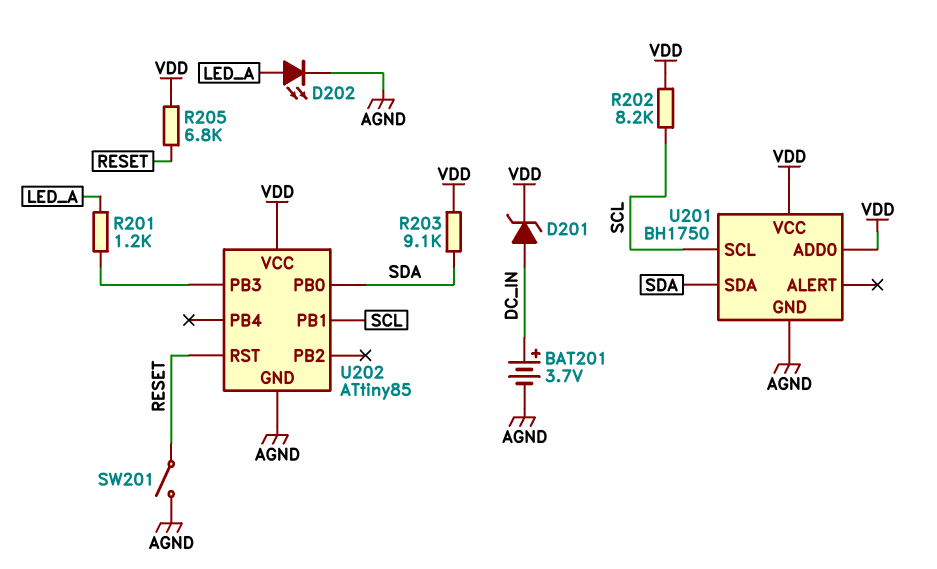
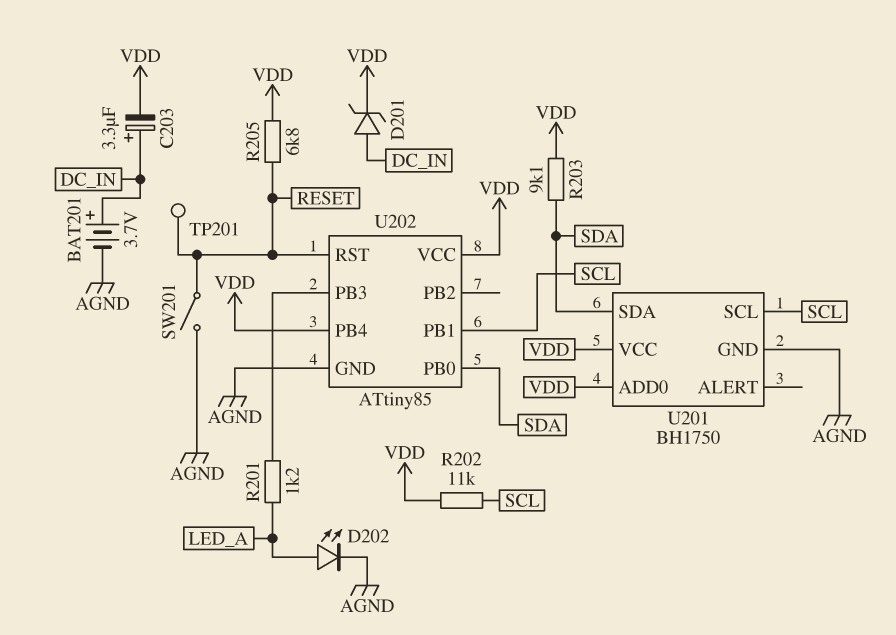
C203: none -> 3.3uF (plus DC_IN, minus VDD)
R202: 8.2k (SCL, VDD) -> 11k (SCL, VDD)
TP201: none -> test point (RESET)
U202 pin PB4: none -> VDD

